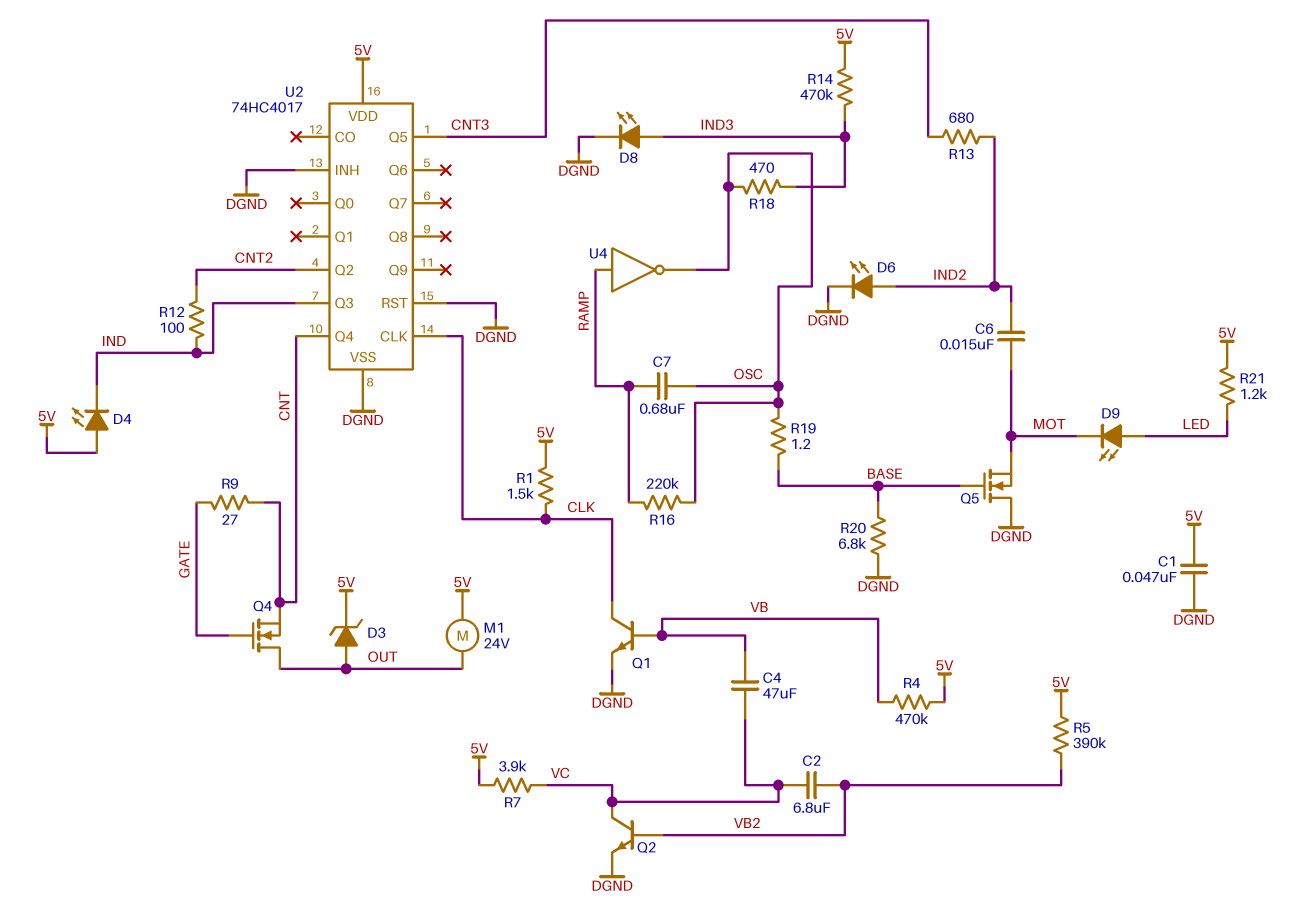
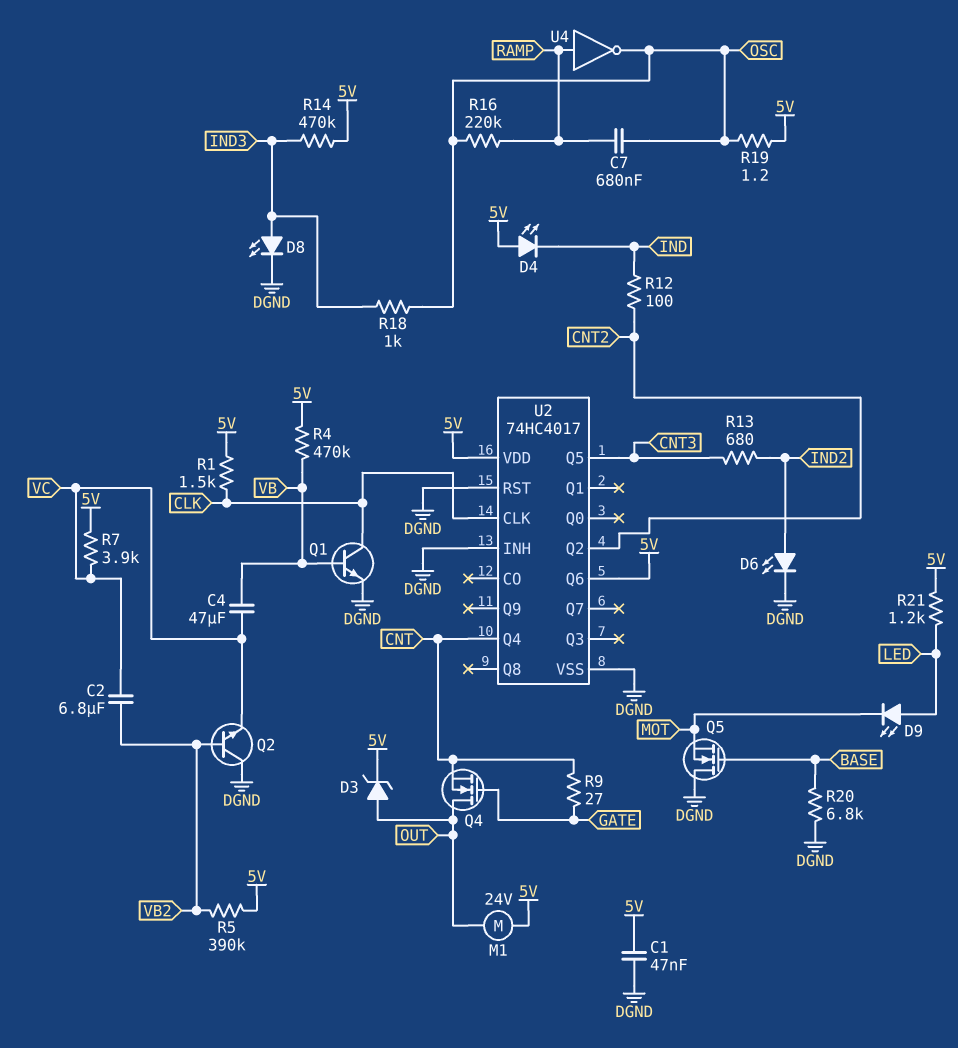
C6: 15nF (IND2, MOT) -> none
Q2: NPN (B VB2, C VC, E DGND) -> NPN (B VB2, C DGND, E VC)
R18: 470 (IND3, OSC) -> 1k (IND3, OSC)
R19: 1.2 (BASE, OSC) -> 1.2 (5V, OSC)
U2 pin Q3: IND -> none
U2 pin Q6: none -> 5V

